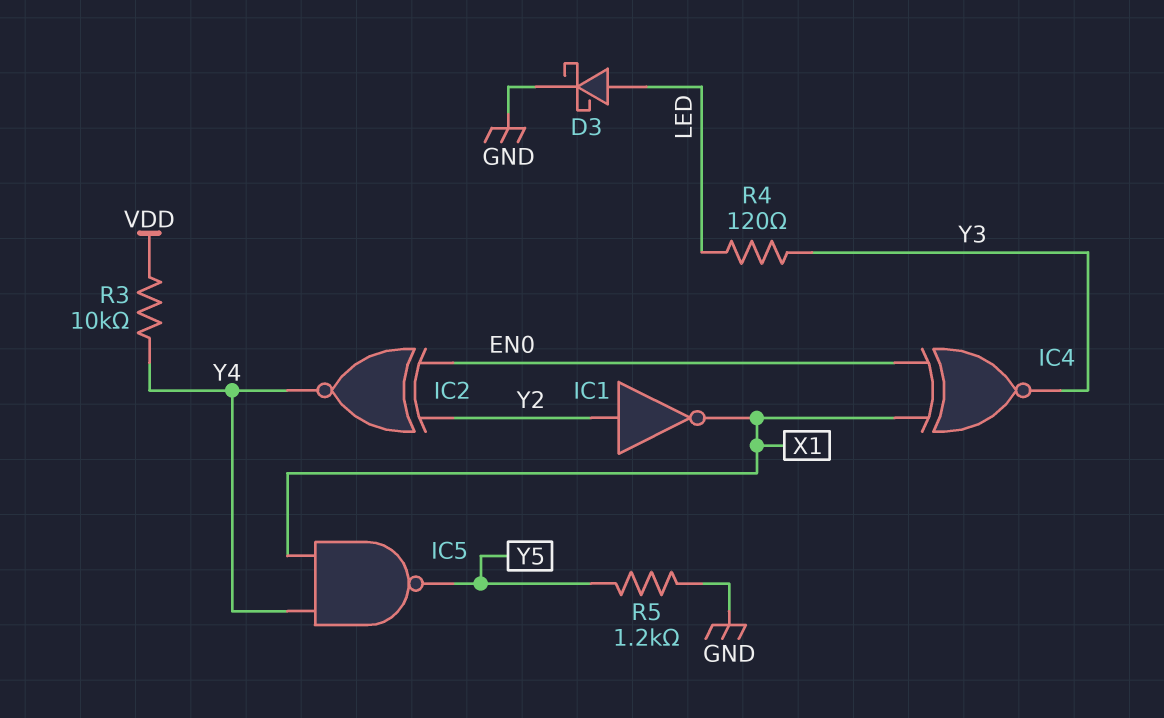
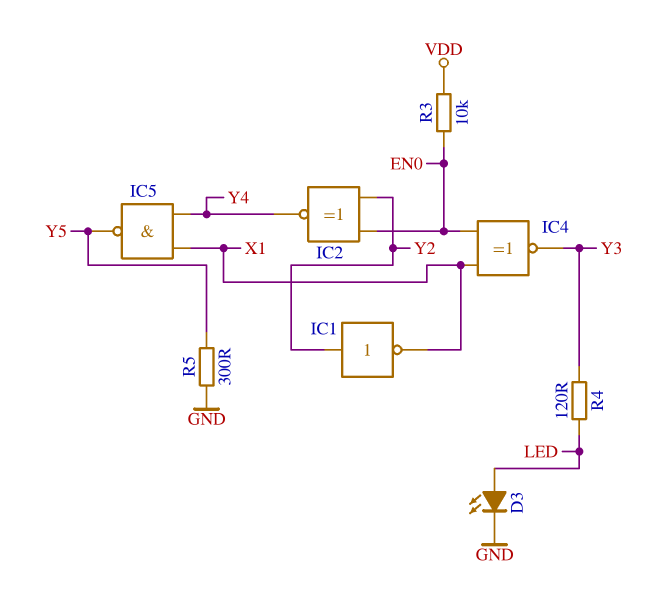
D3: schottky (A LED, K GND) -> LED (A LED, K GND)
R3: 10k (VDD, Y4) -> 10k (EN0, VDD)
R5: 1.2k (GND, Y5) -> 300 (GND, Y5)

